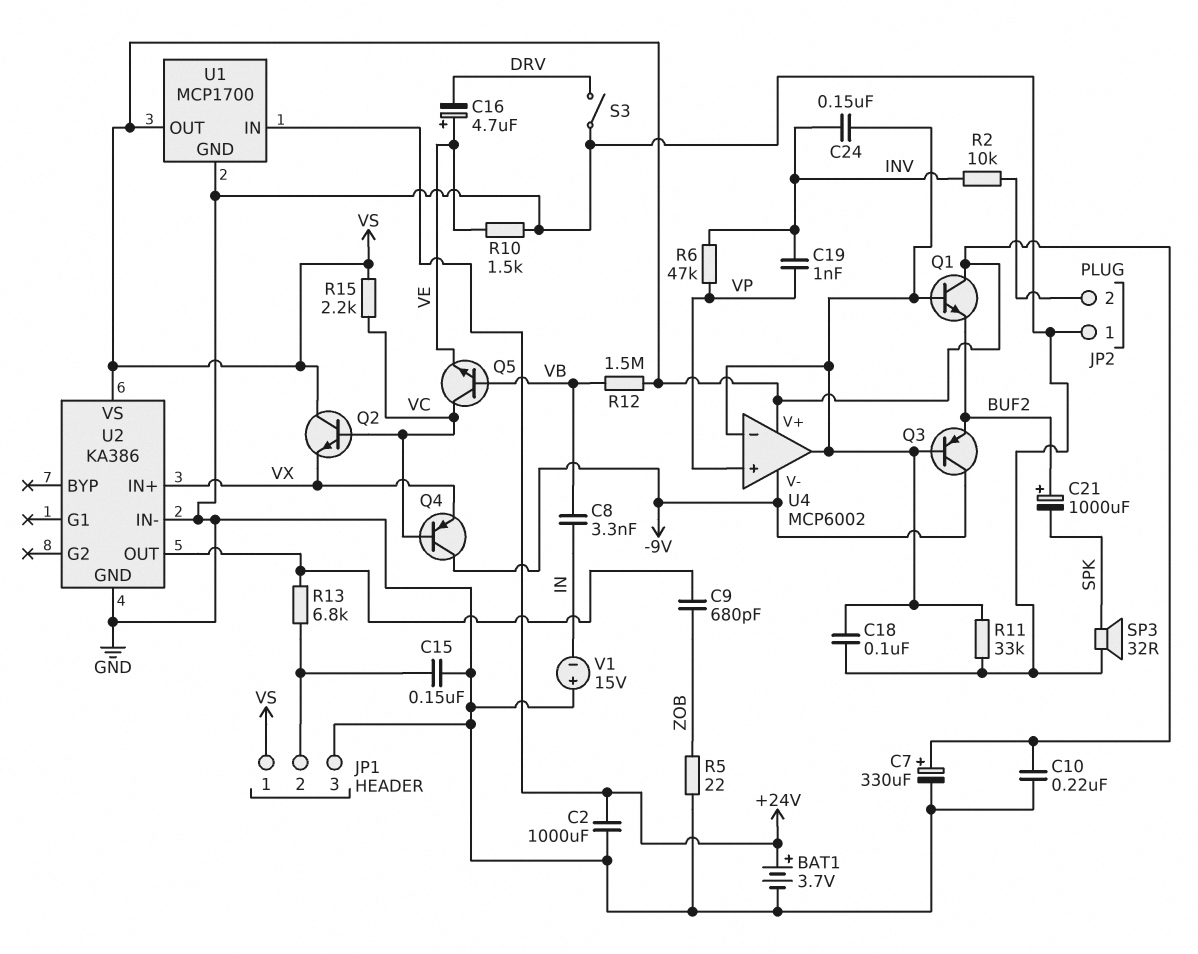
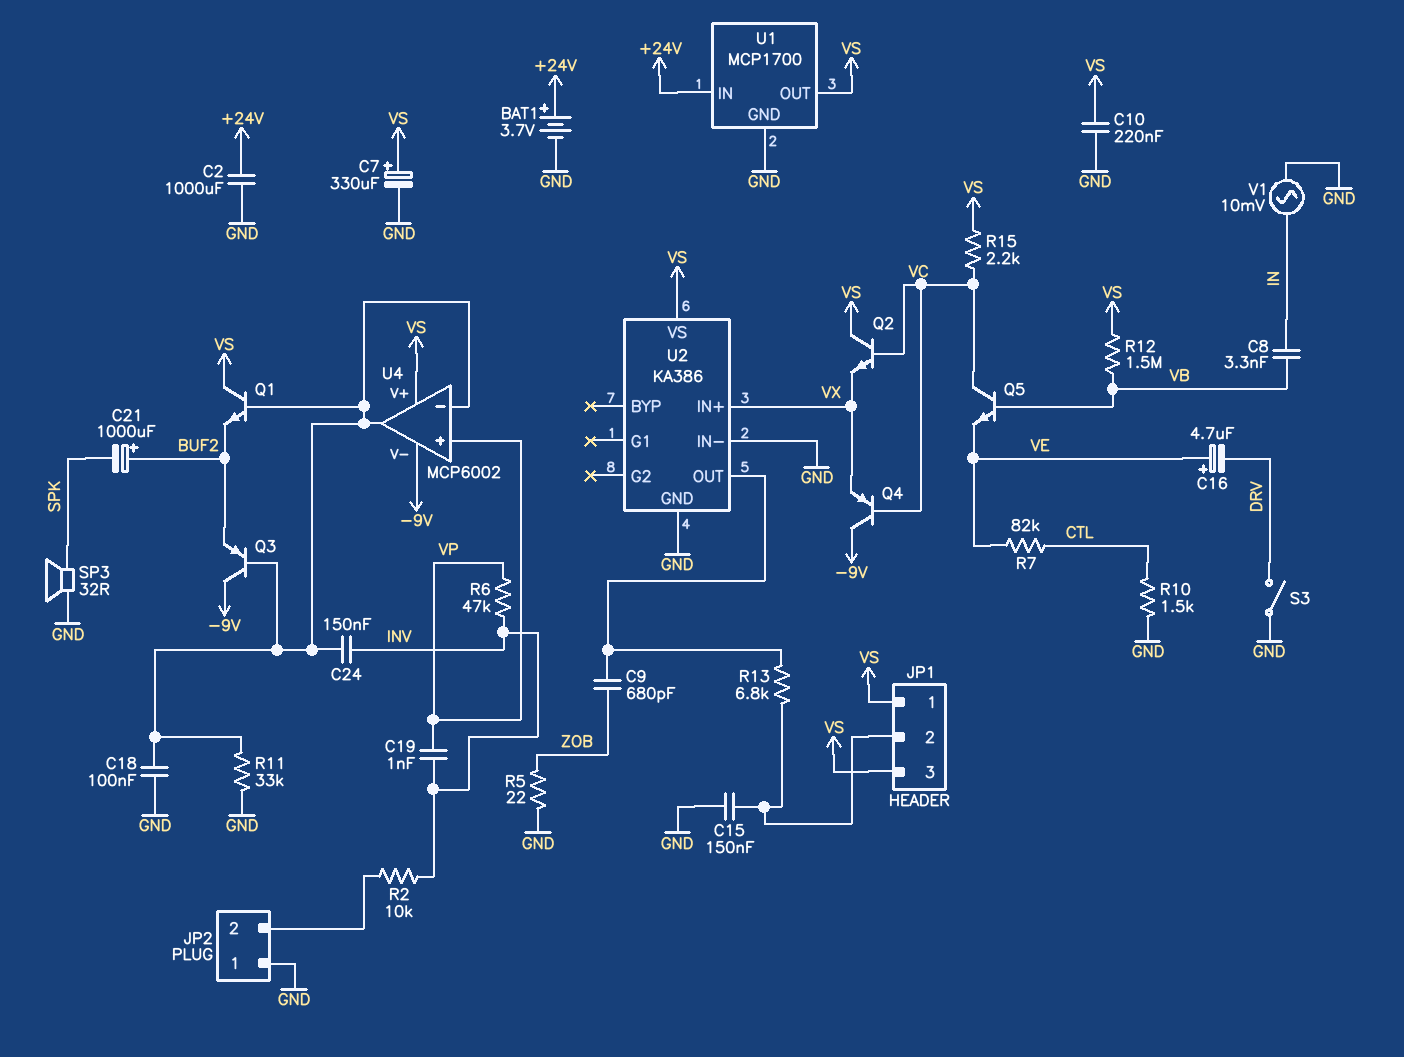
JP1 pin 3: GND -> VS
R7: none -> 82k (CTL, VE)
R10: 1.5k (GND, VE) -> 1.5k (CTL, GND)
V1: 15V (plus GND, minus IN) -> AC 10mV (GND, IN)

